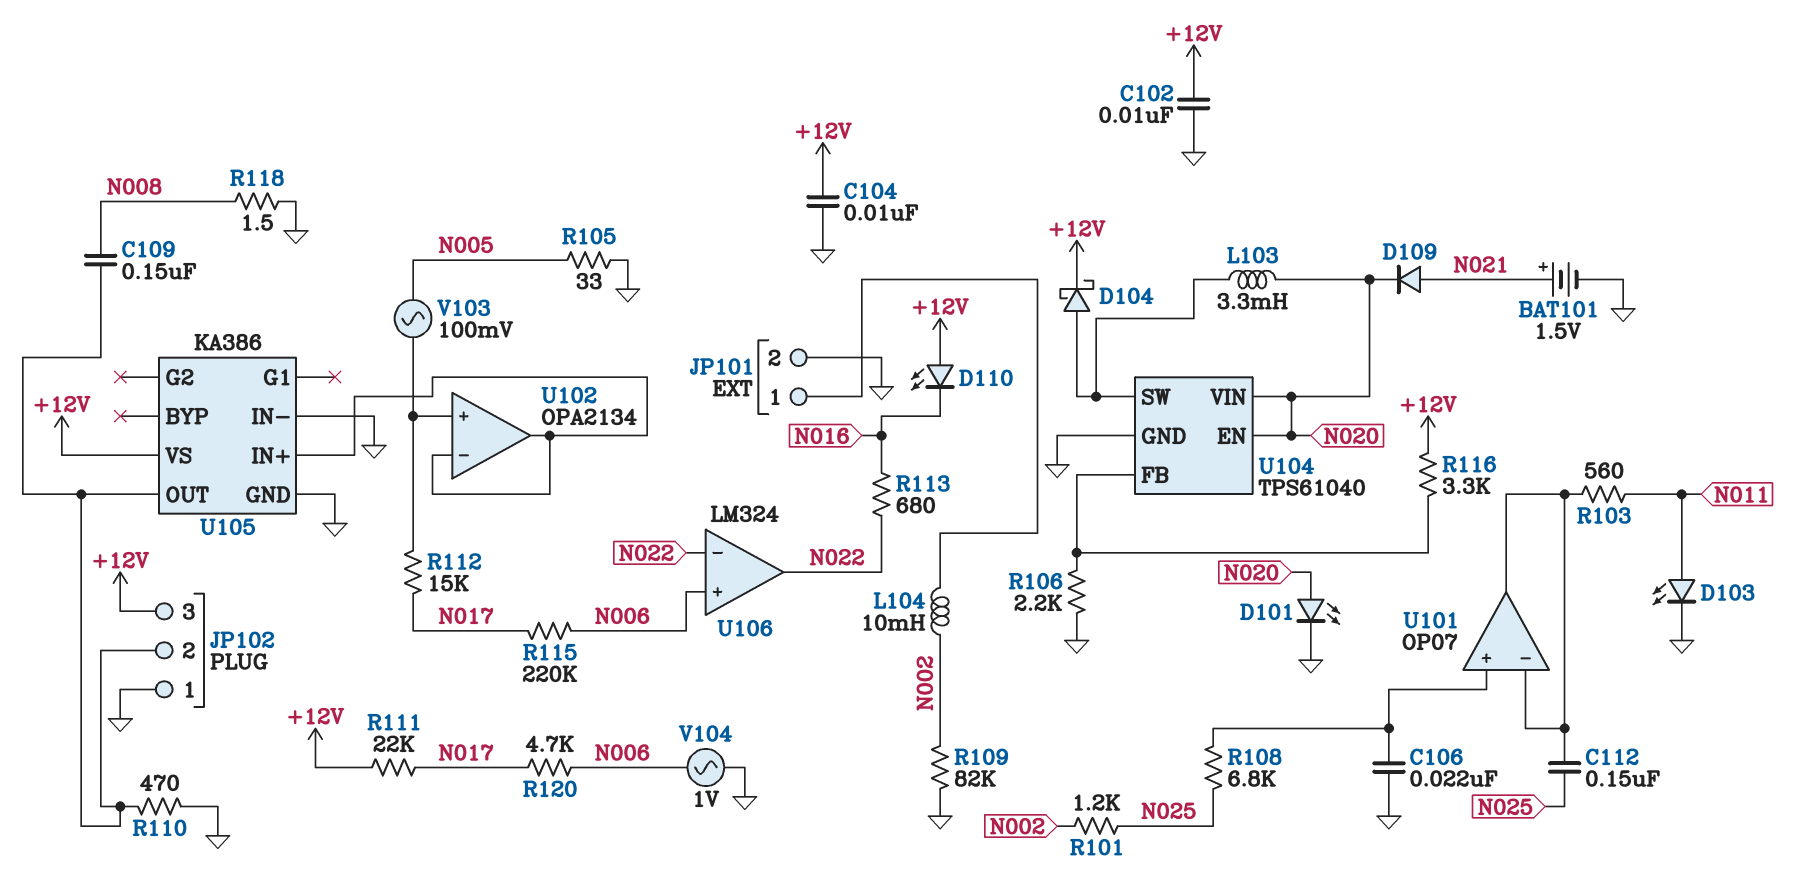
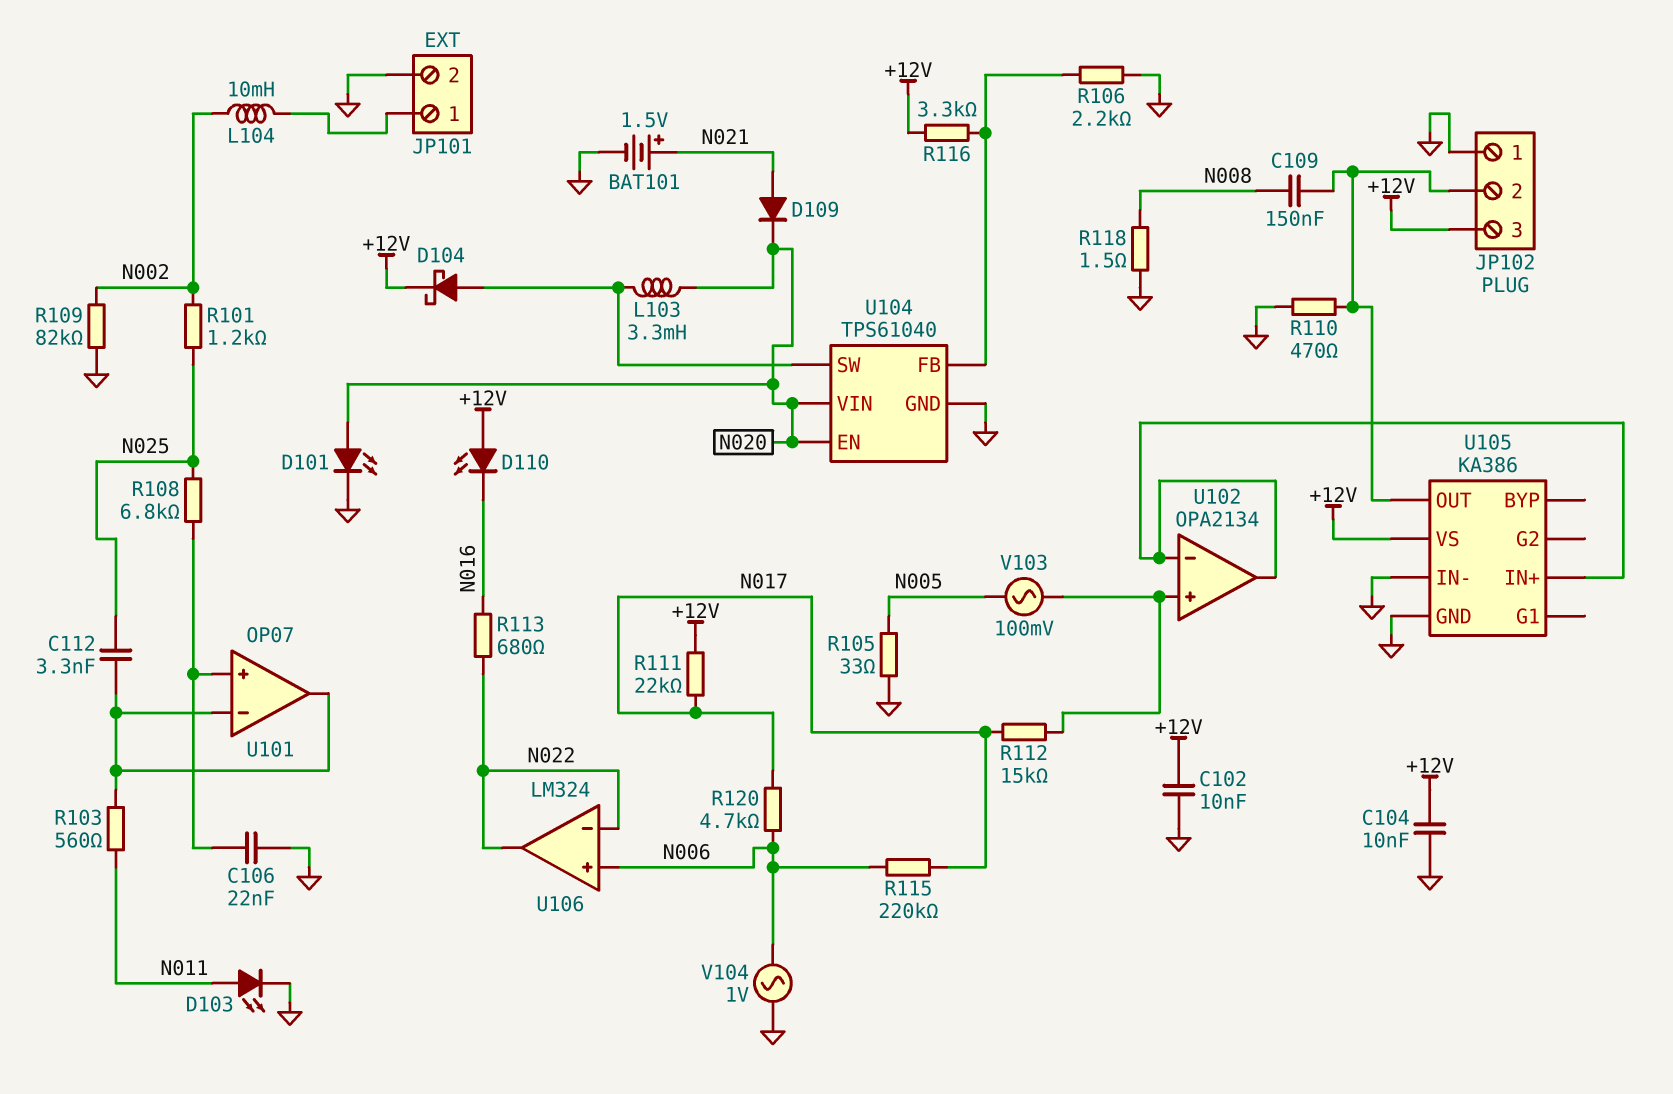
C112: 150nF (N025, U101/in-) -> 3.3nF (N025, U101/in-)

